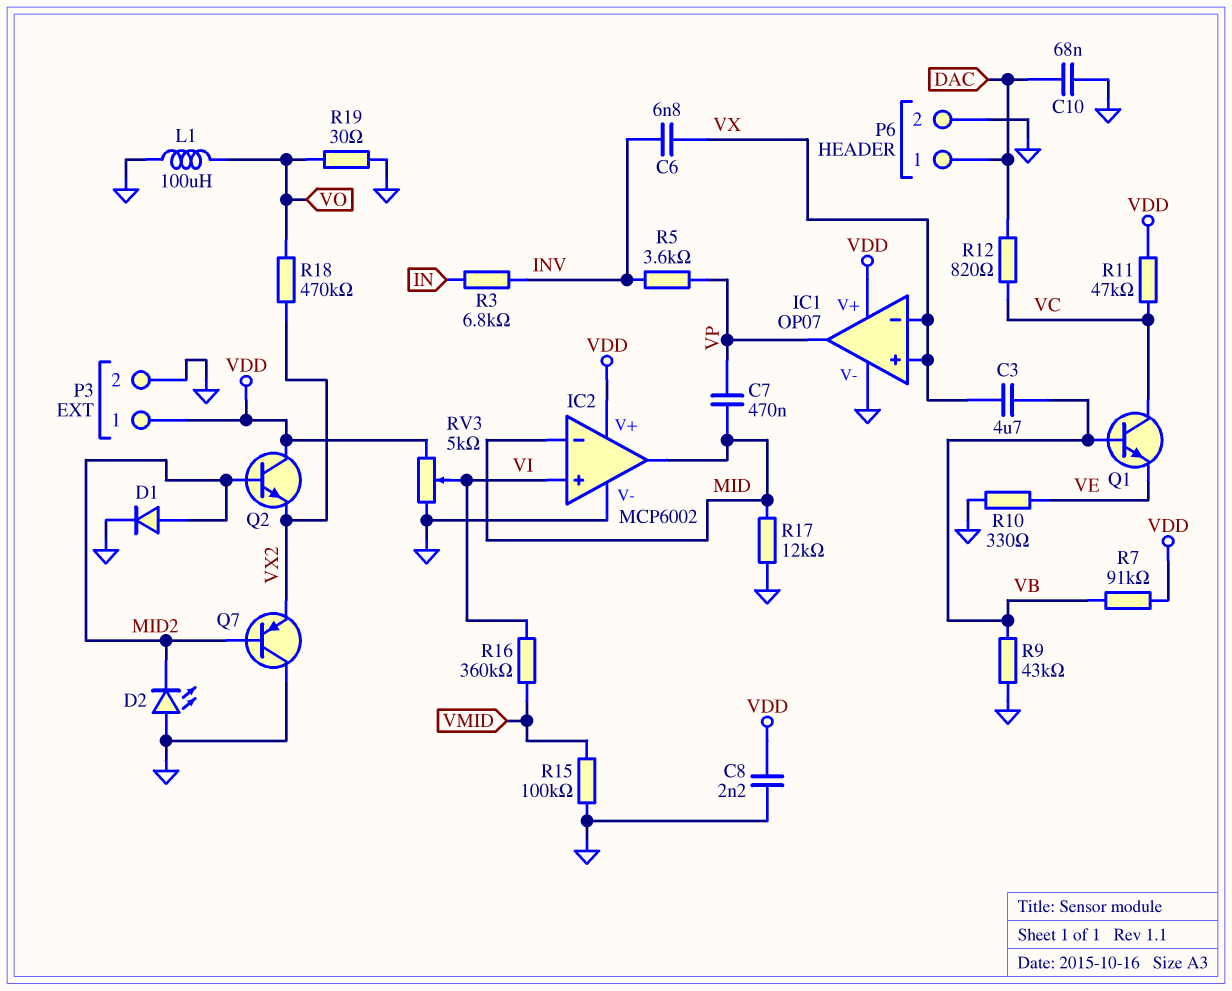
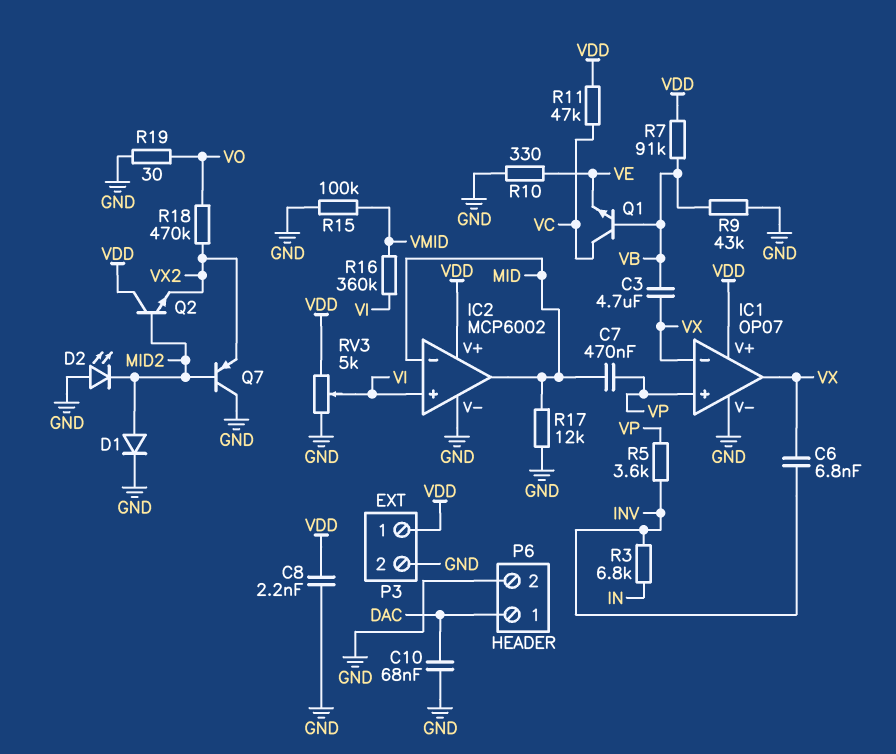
IC1 pin in+: VX -> VP
IC1 pin out: VP -> VX
L1: 100uH (GND, VO) -> none
R12: 820 (DAC, VC) -> none

